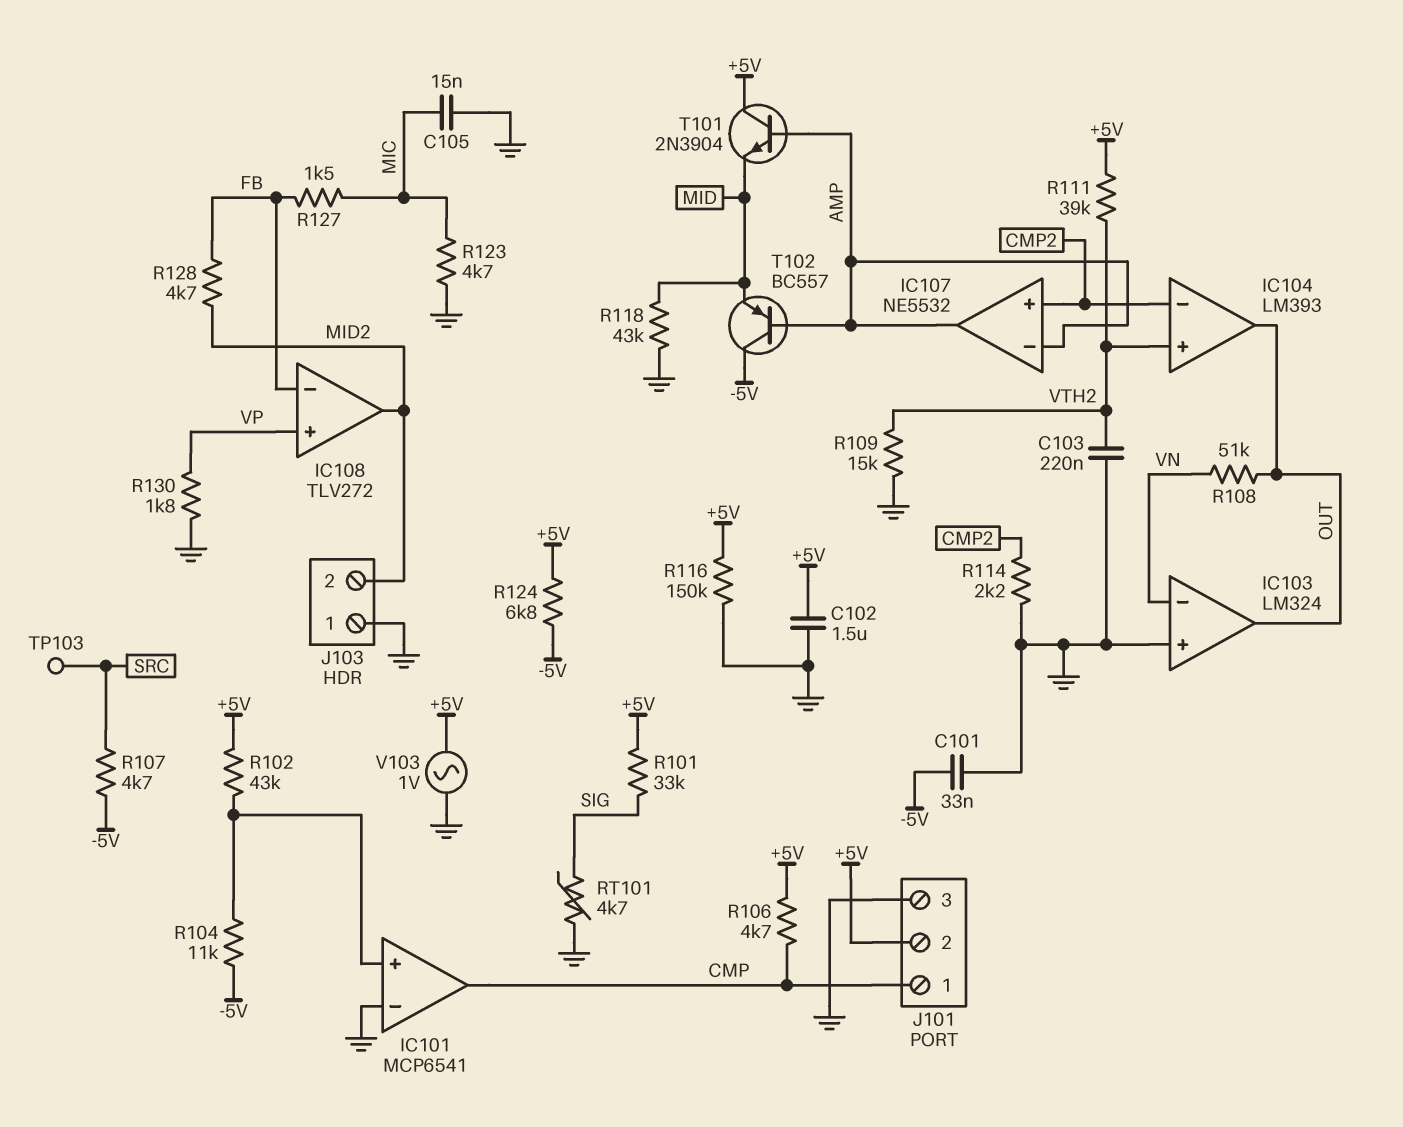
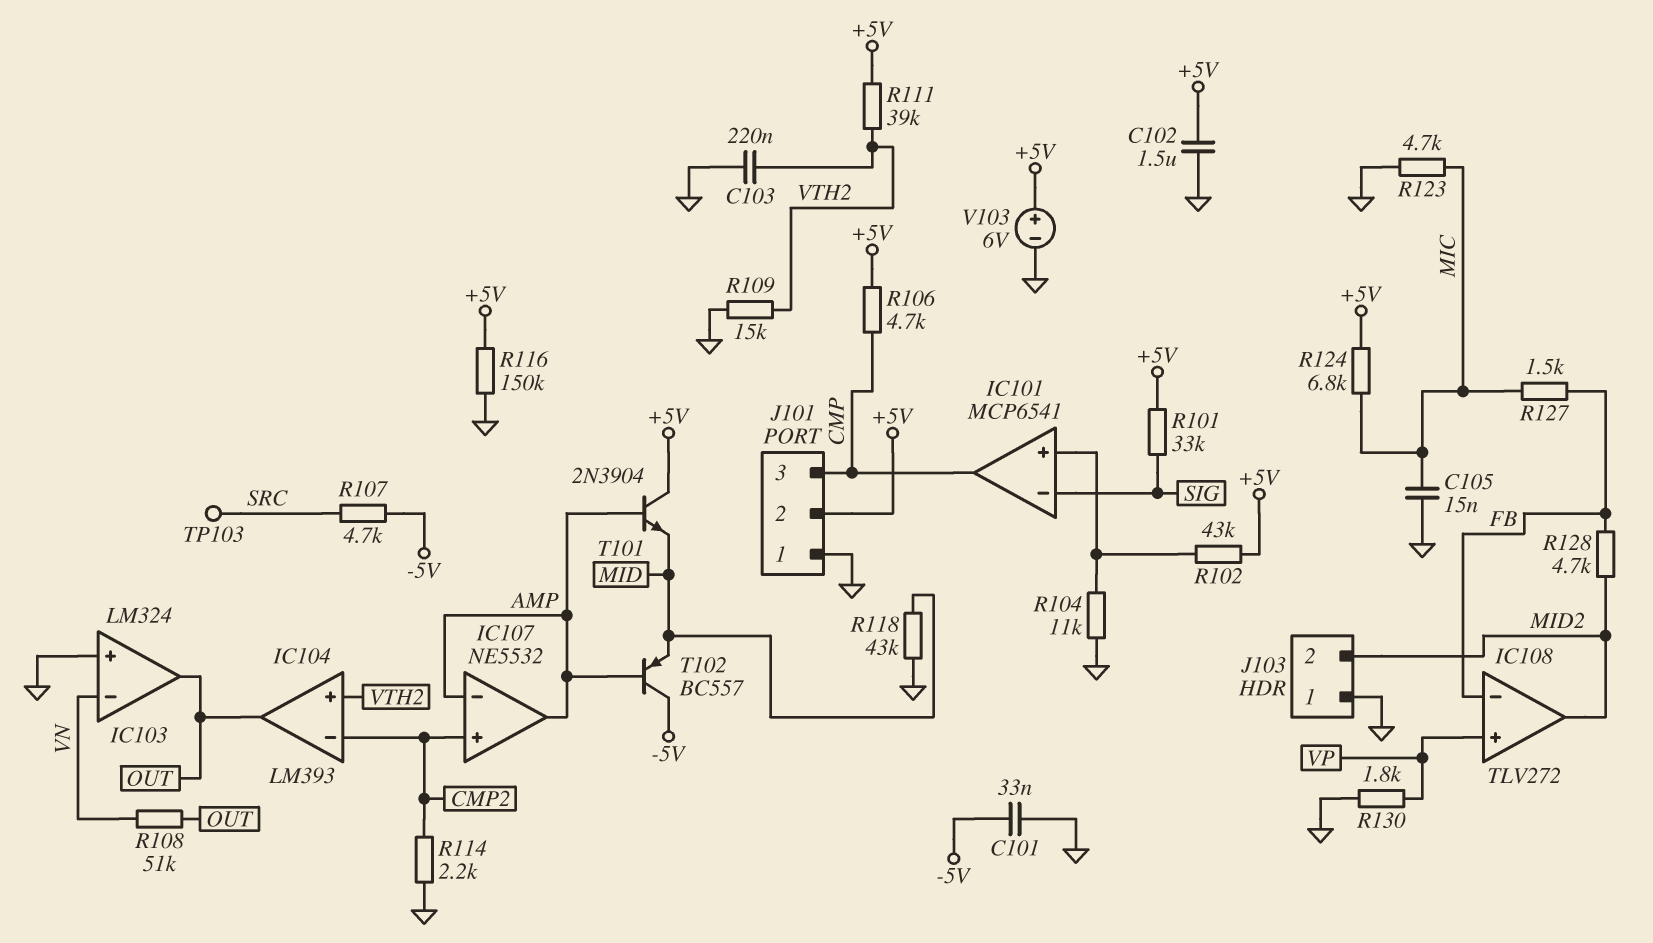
IC101 pin in-: GND -> SIG
J101 pin 1: CMP -> GND
J101 pin 3: GND -> CMP
R104: 11k (-5V, IC101/in+) -> 11k (GND, IC101/in+)
R124: 6.8k (+5V, -5V) -> 6.8k (+5V, MIC)
RT101: 4.7k (GND, SIG) -> none
V103: AC 1V (+5V, GND) -> 6V (plus +5V, minus GND)

